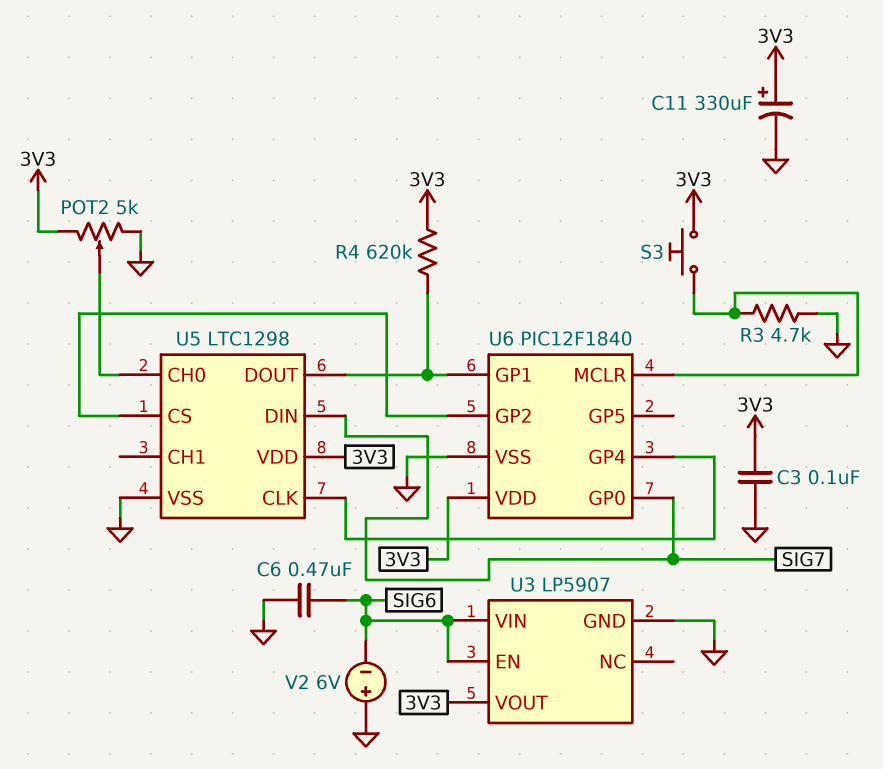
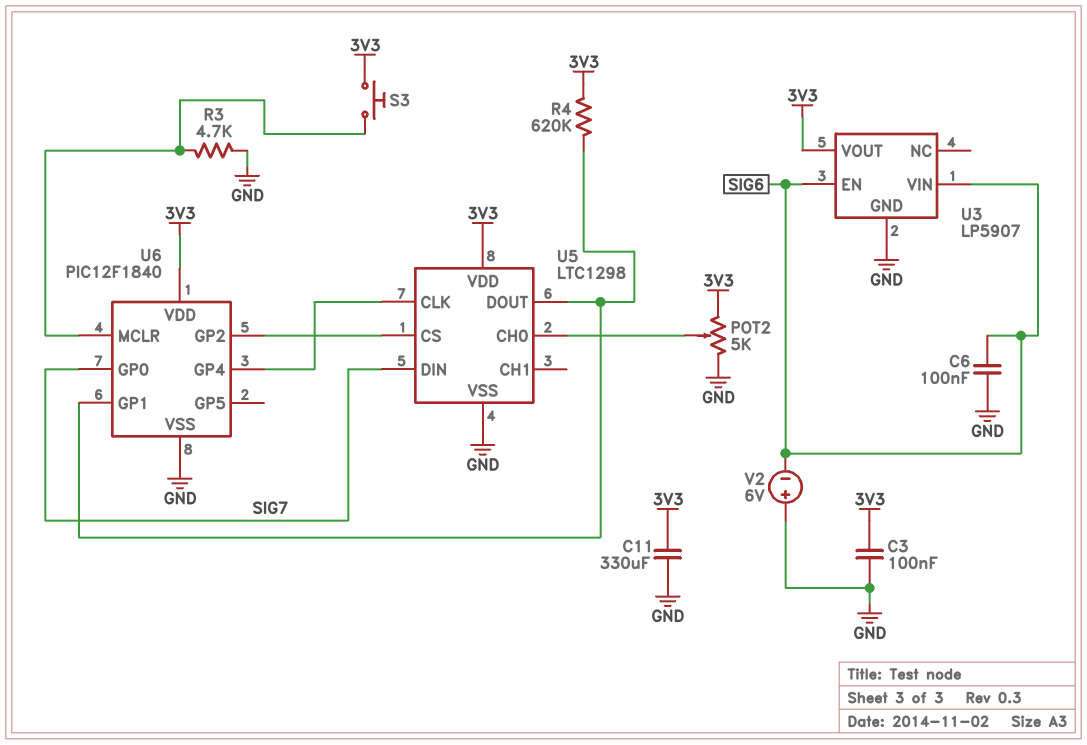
C6: 470nF (GND, SIG6) -> 100nF (GND, SIG6)
C11: 330uF (plus 3V3, minus GND) -> 330uF (3V3, GND)

